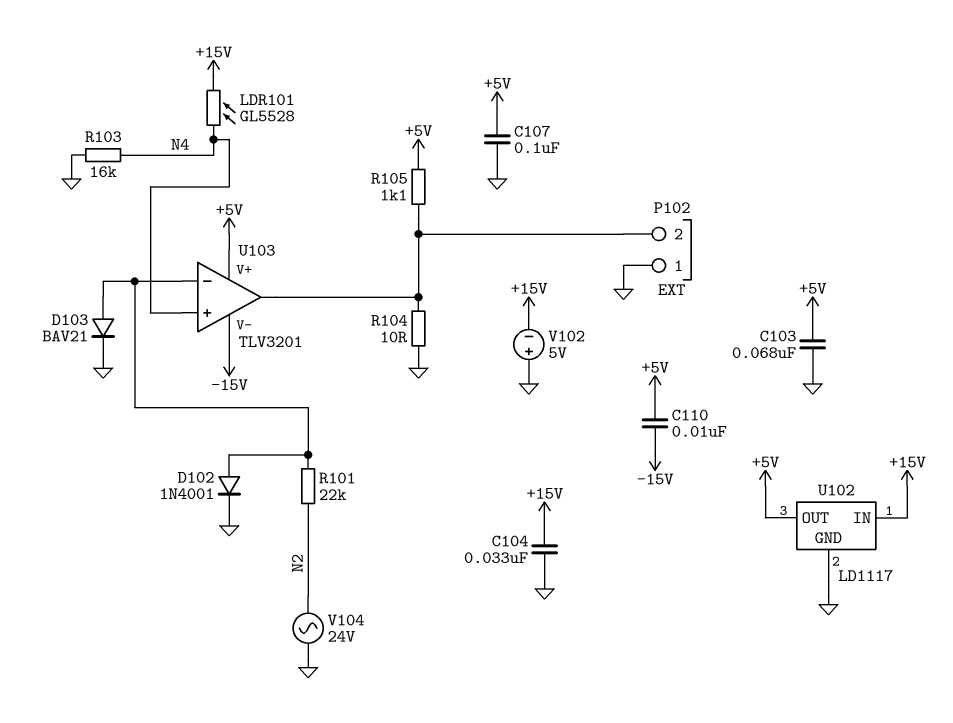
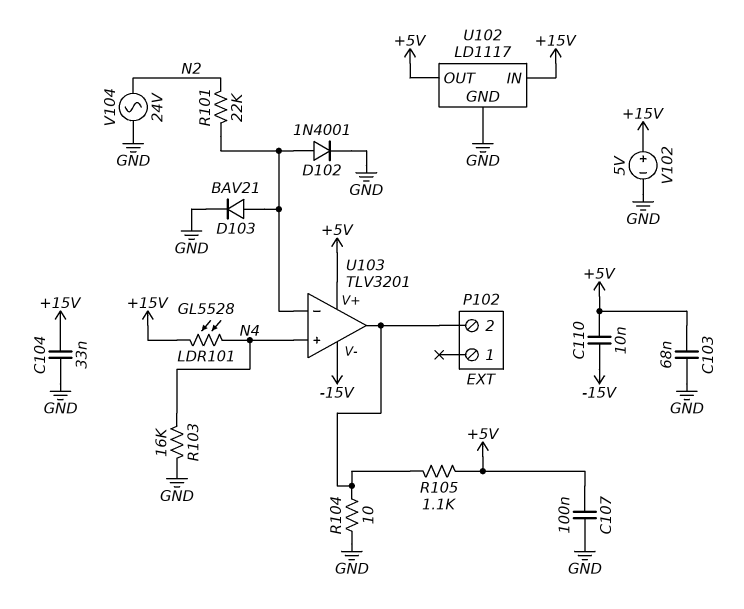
P102 pin 1: GND -> none
V102: 5V (plus GND, minus +15V) -> 5V (plus +15V, minus GND)

